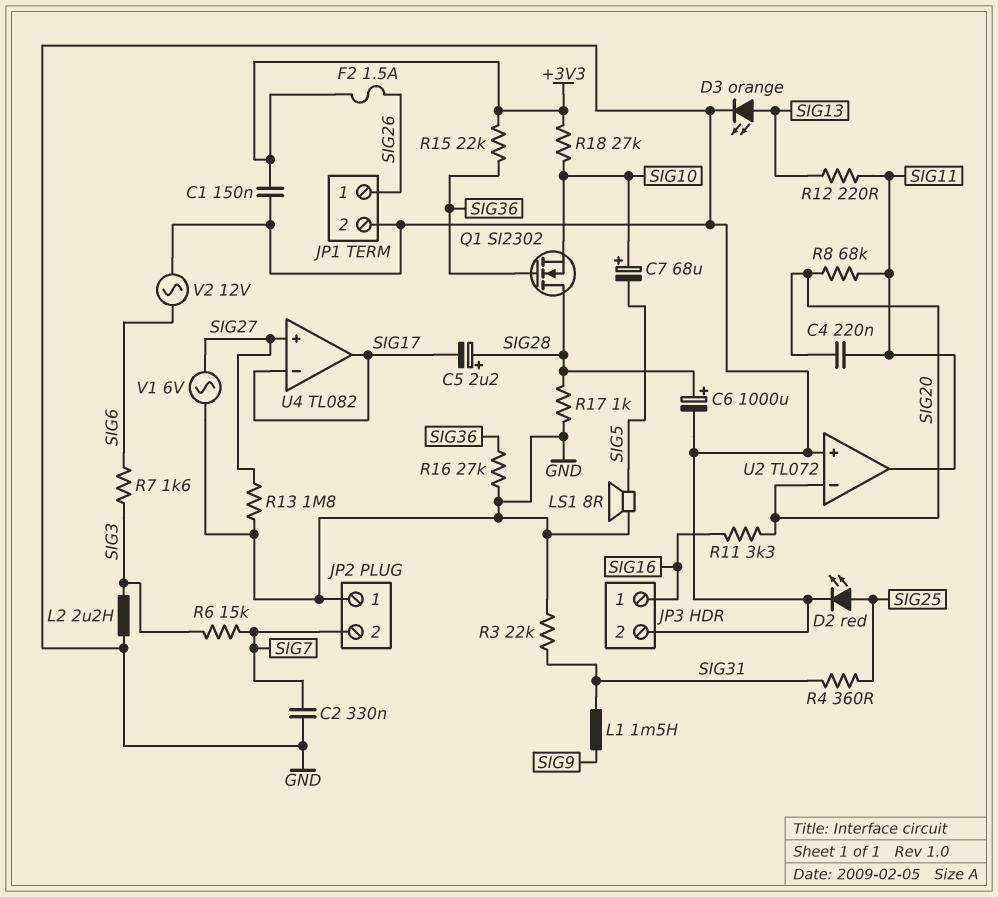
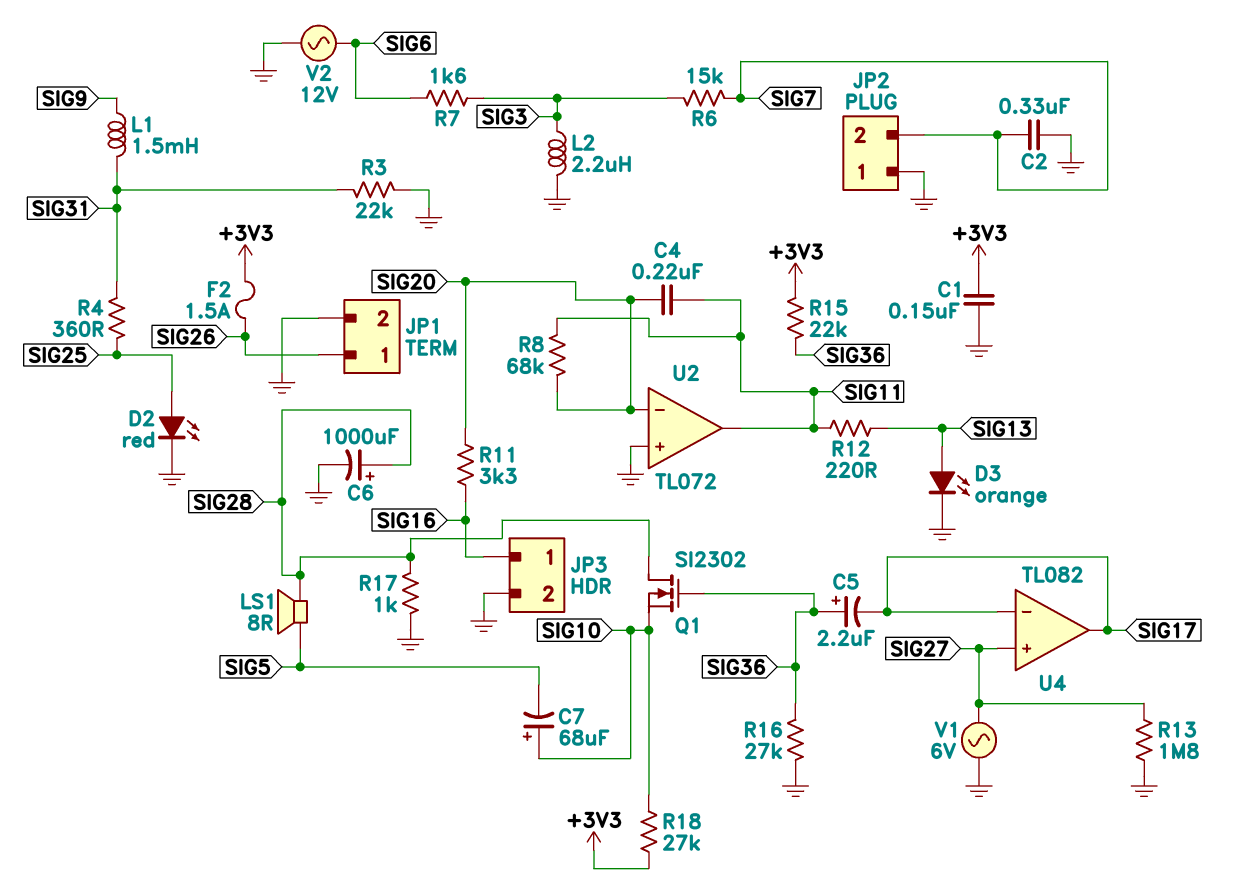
C5: 2.2uF (plus SIG28, minus SIG17) -> 2.2uF (plus SIG36, minus SIG17)
LS1: speaker 8R (GND, SIG5) -> speaker 8R (SIG5, SIG28)

